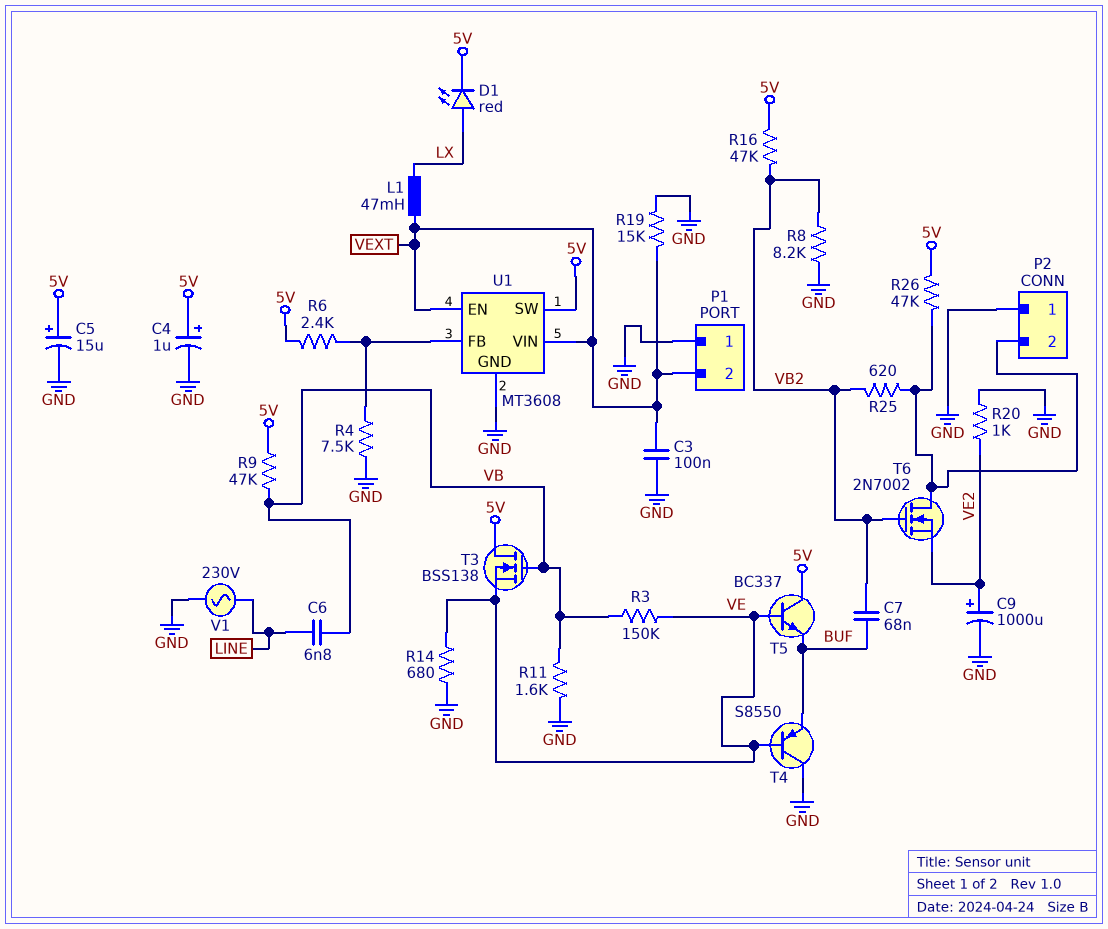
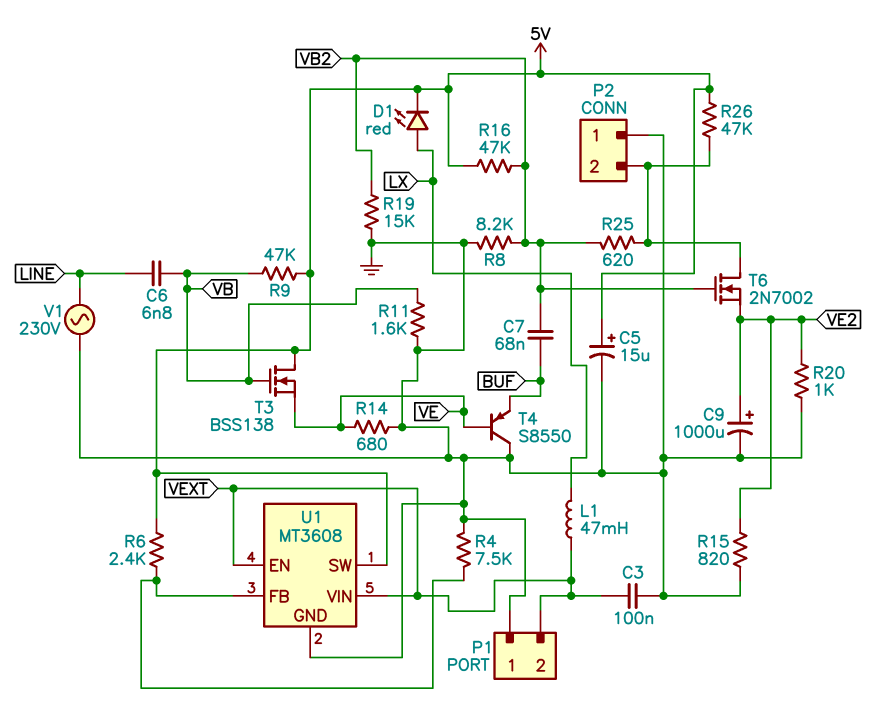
C4: 1uF (plus 5V, minus GND) -> none
R3: 150k (VB, VE) -> none
R15: none -> 820 (GND, VE2)
R19: 15k (GND, VEXT) -> 15k (GND, VB2)
T5: NPN BC337 (B VE, C 5V, E BUF) -> none

